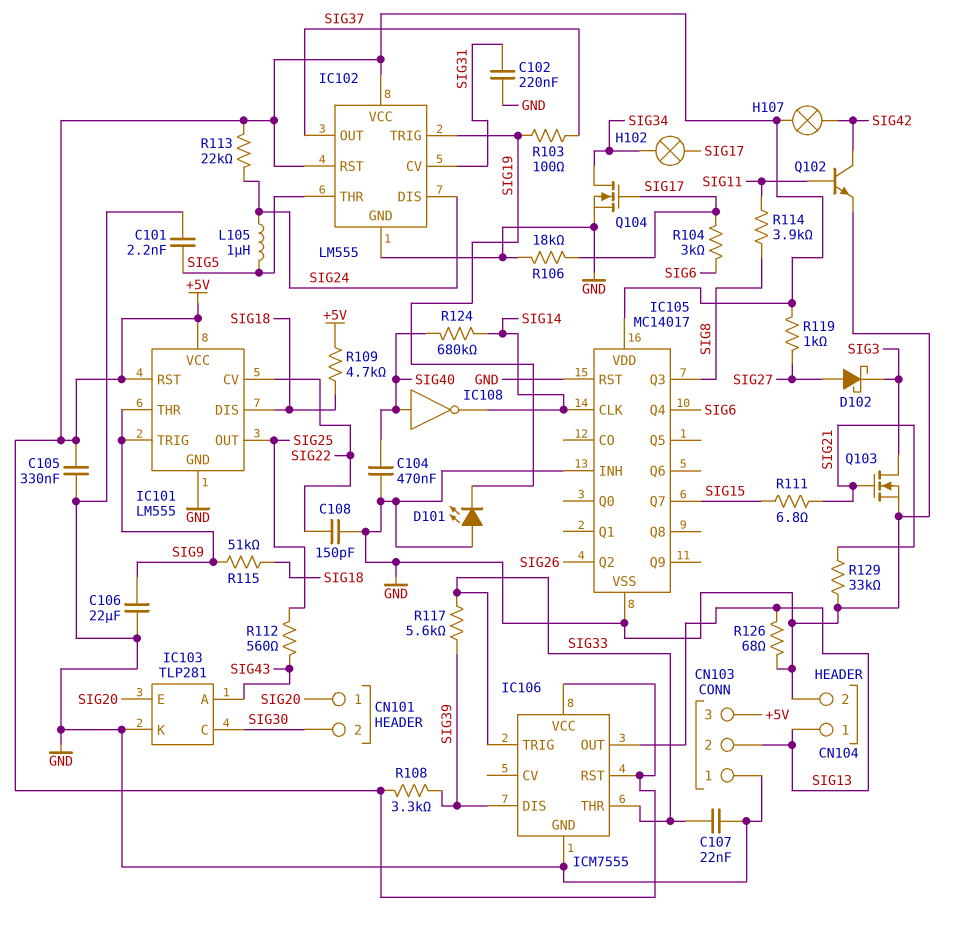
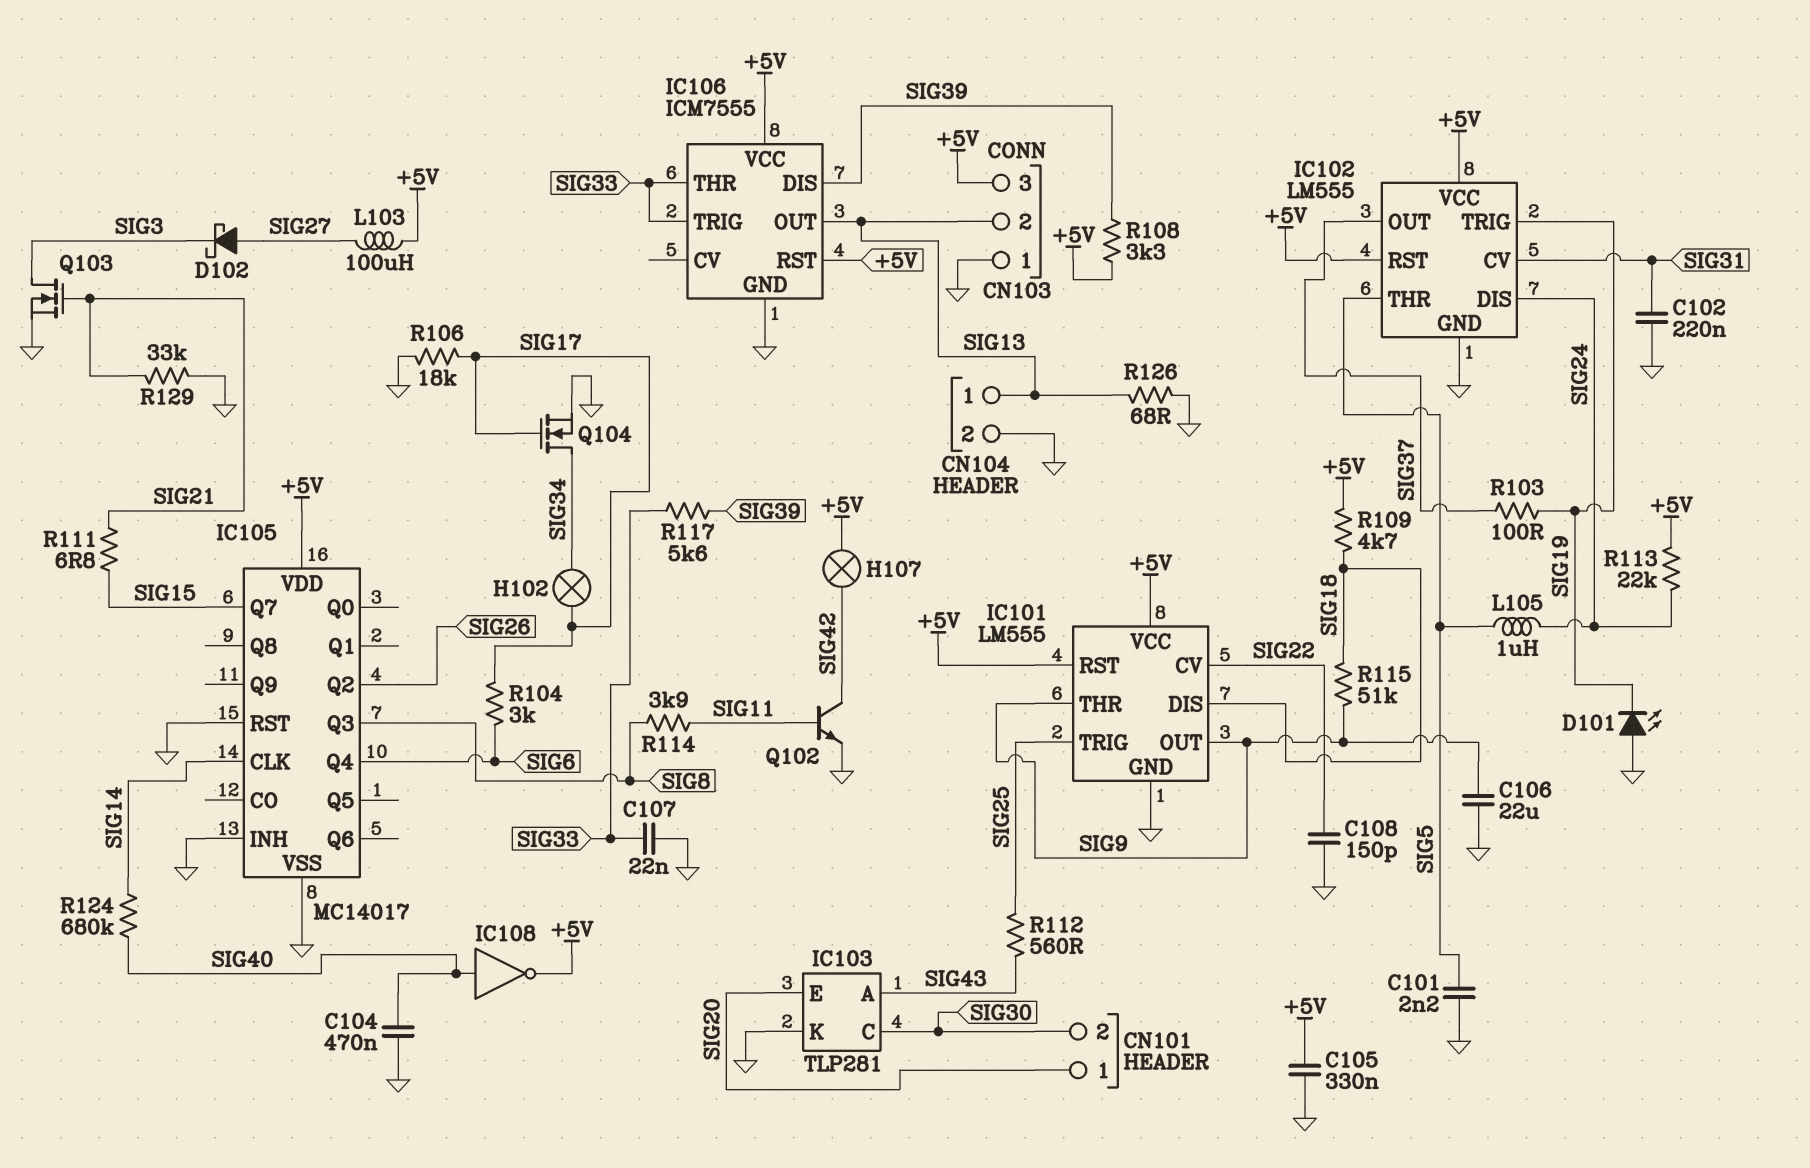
IC101 pin OUT: SIG25 -> SIG9
IC101 pin TRIG: SIG9 -> SIG25
IC108: NOT (in SIG40, out SIG14) -> NOT (in SIG40, out +5V)
L103: none -> 100uH (+5V, SIG27)
R119: 1k (+5V, SIG27) -> none

